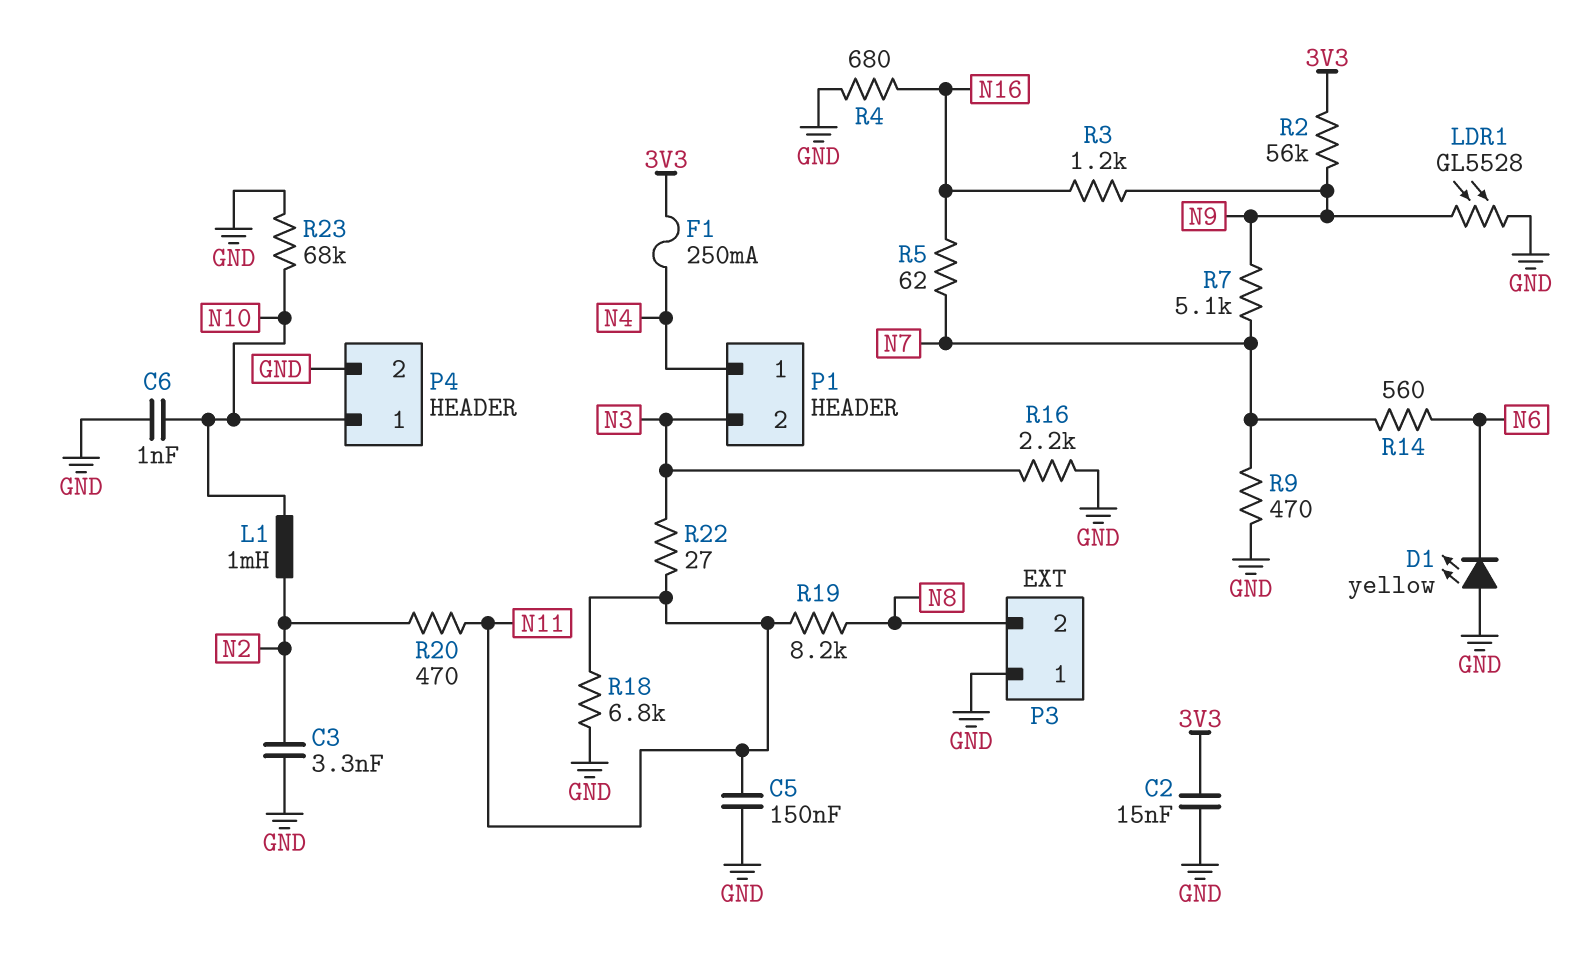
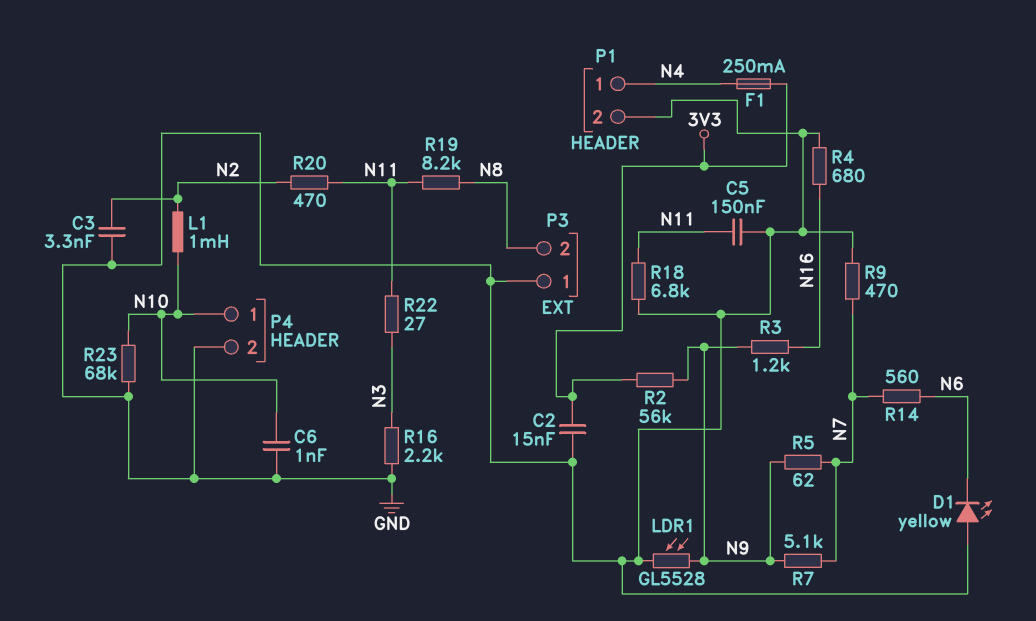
P1 pin 2: N3 -> GND
R5: 62 (N7, N16) -> 62 (N7, N9)

